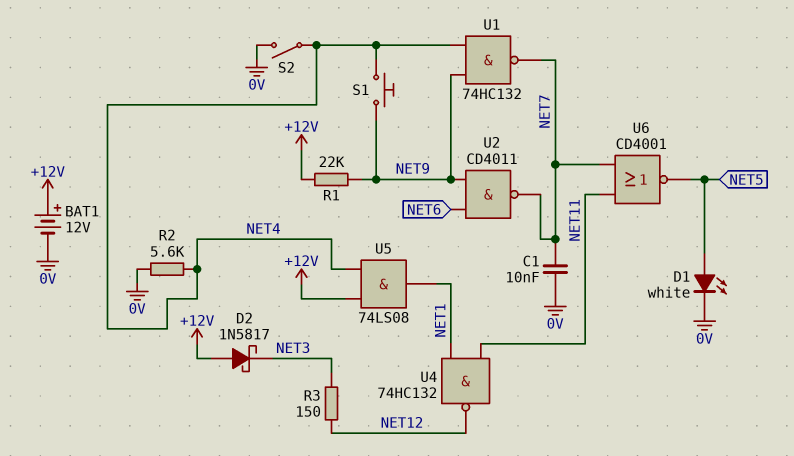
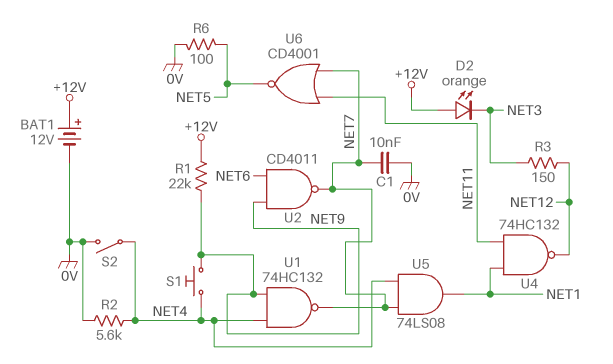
D1: LED white (A NET5, K 0V) -> none
D2: schottky 1N5817 (A +12V, K NET3) -> LED orange (A +12V, K NET3)
R6: none -> 100 (0V, NET5)
U5: AND 74LS08 (in +12V, in NET4, out NET1) -> AND 74LS08 (in NET4, in NET7, out NET1)

